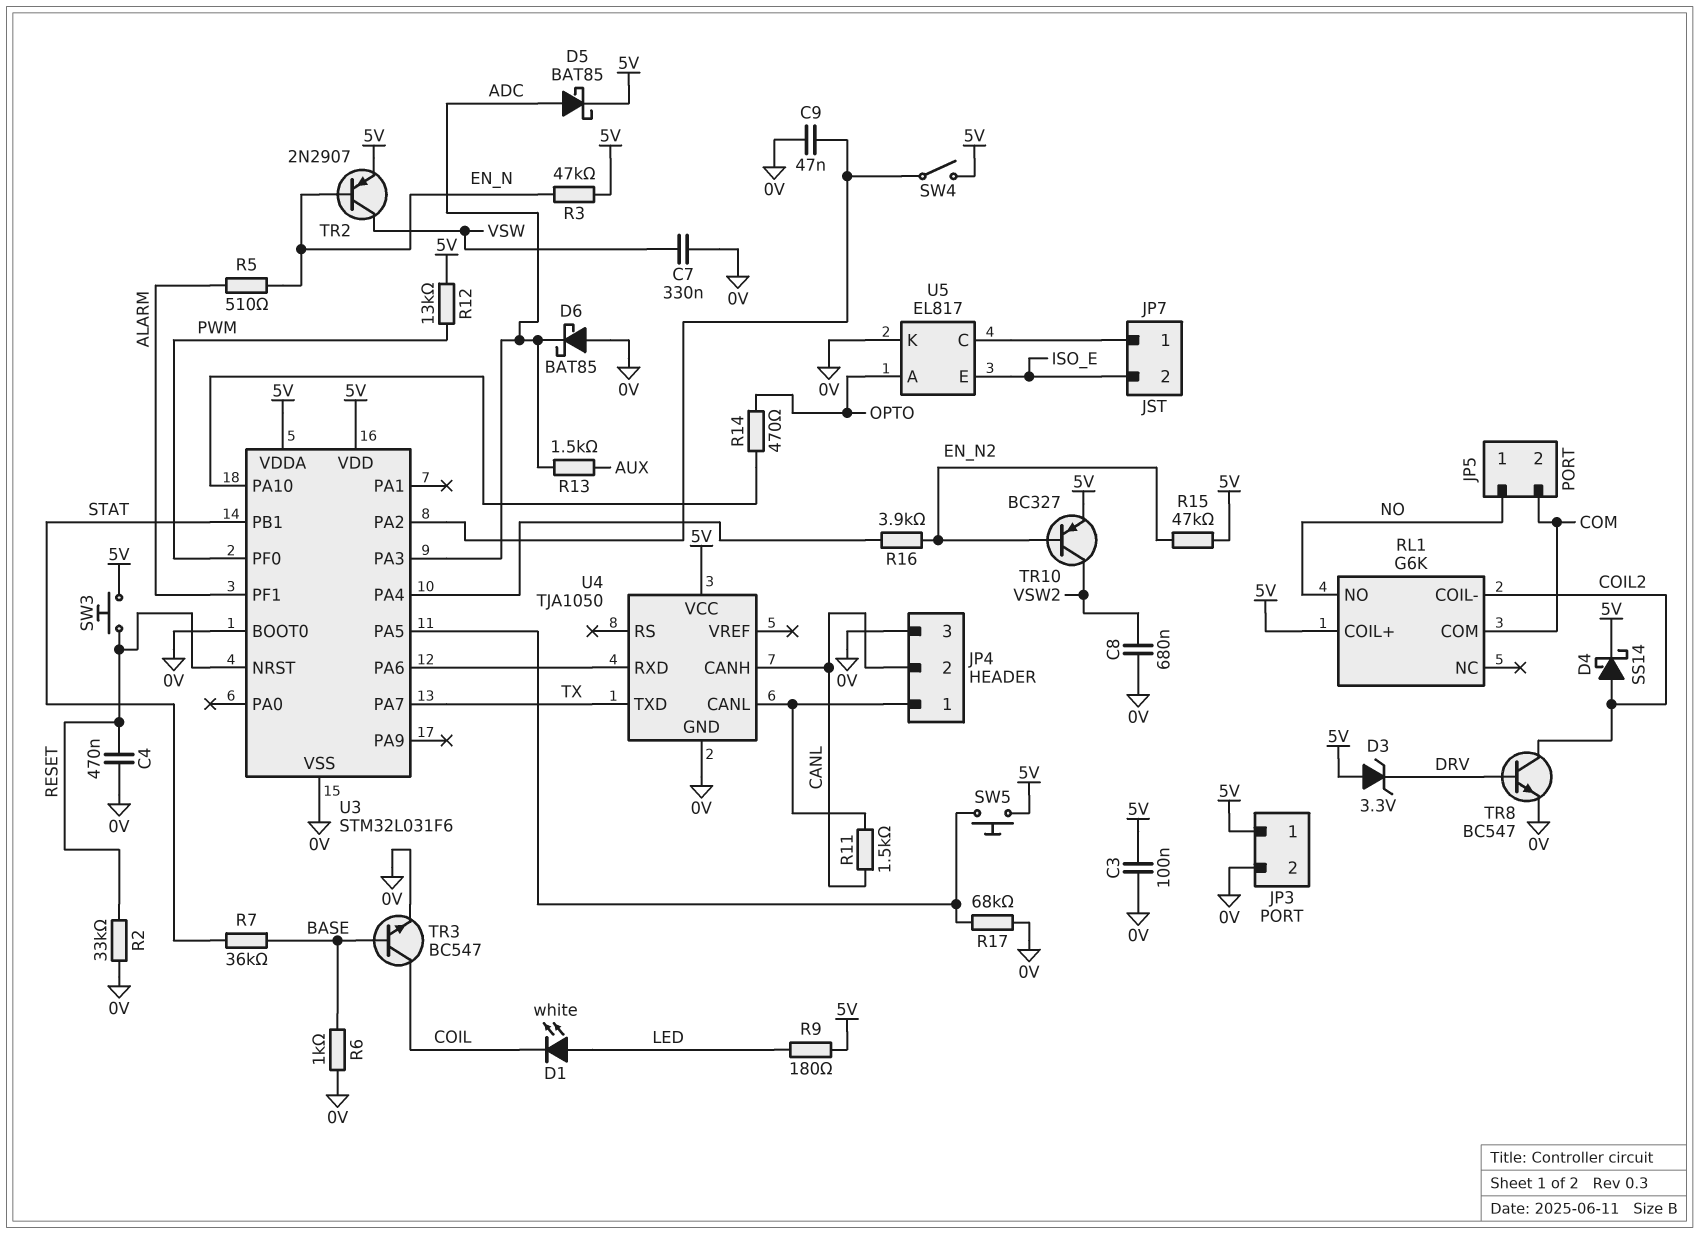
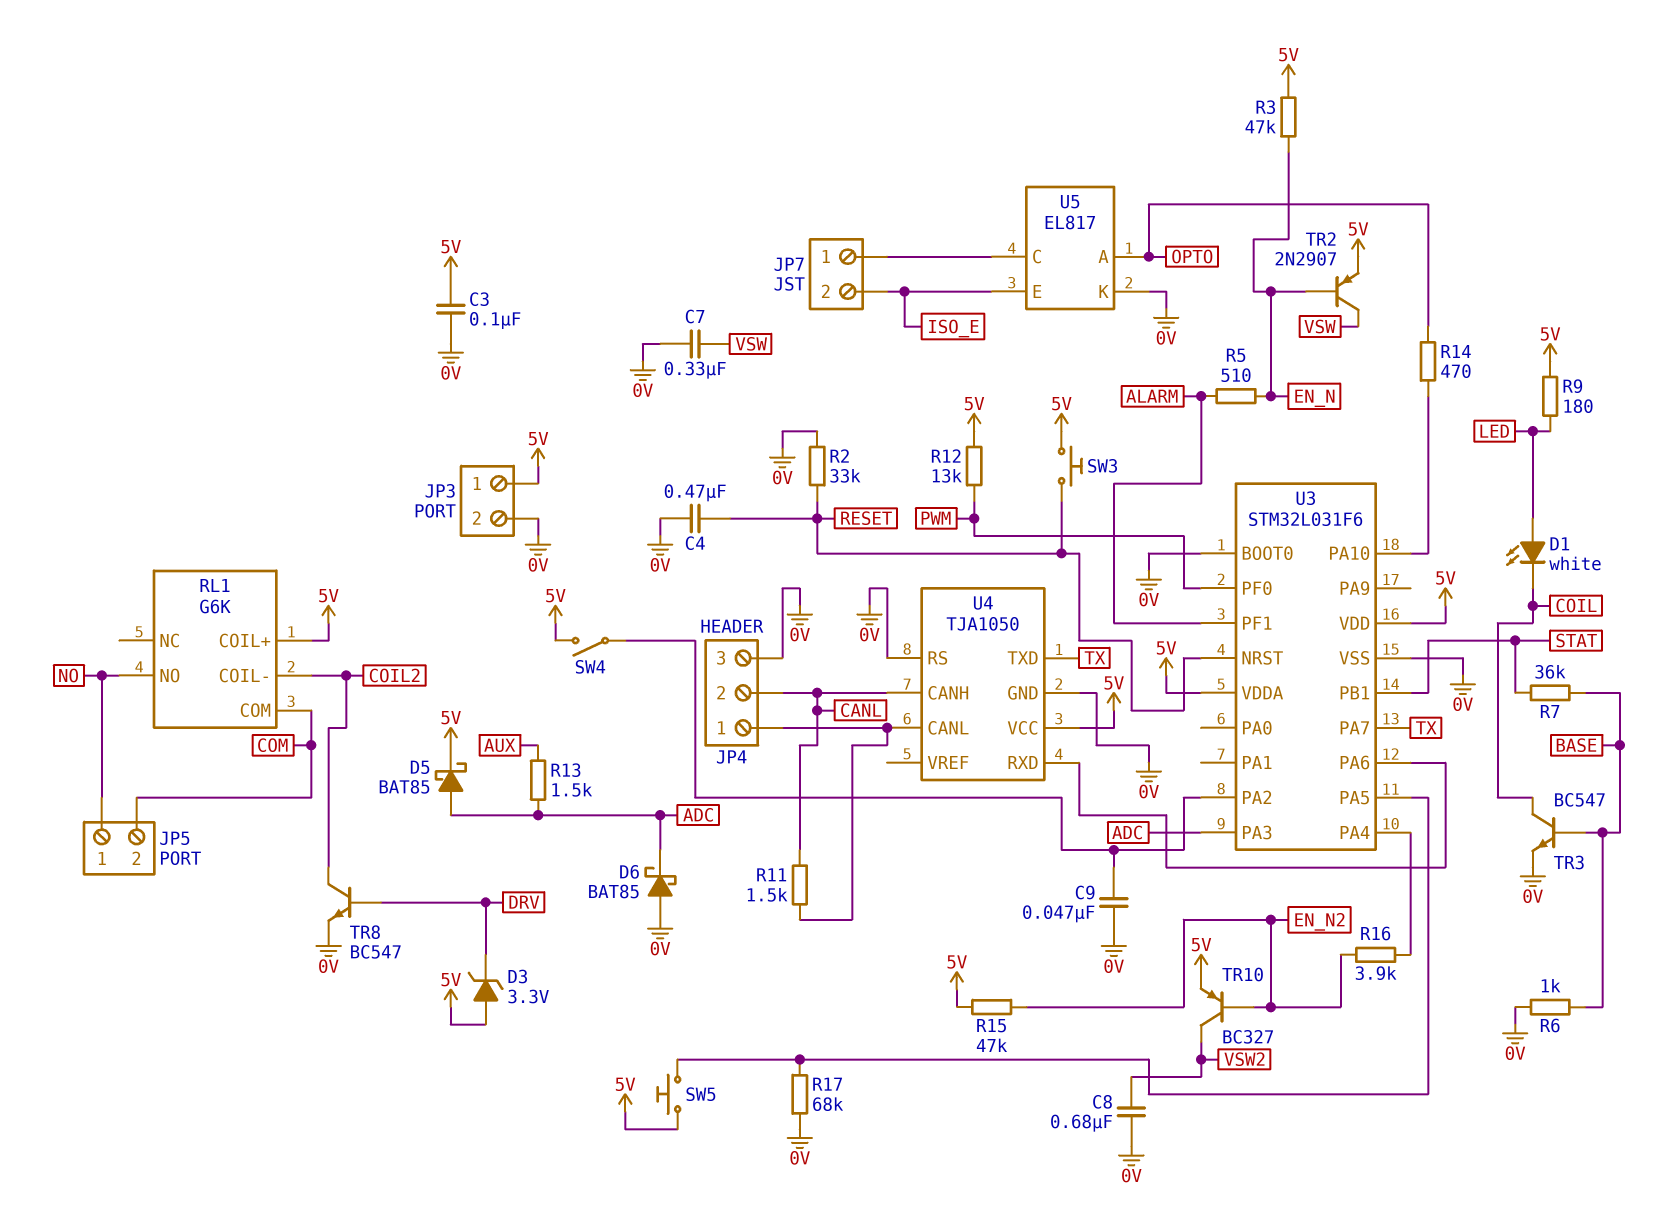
D4: schottky SS14 (A COIL2, K 5V) -> none
U4 pin RS: none -> 0V

